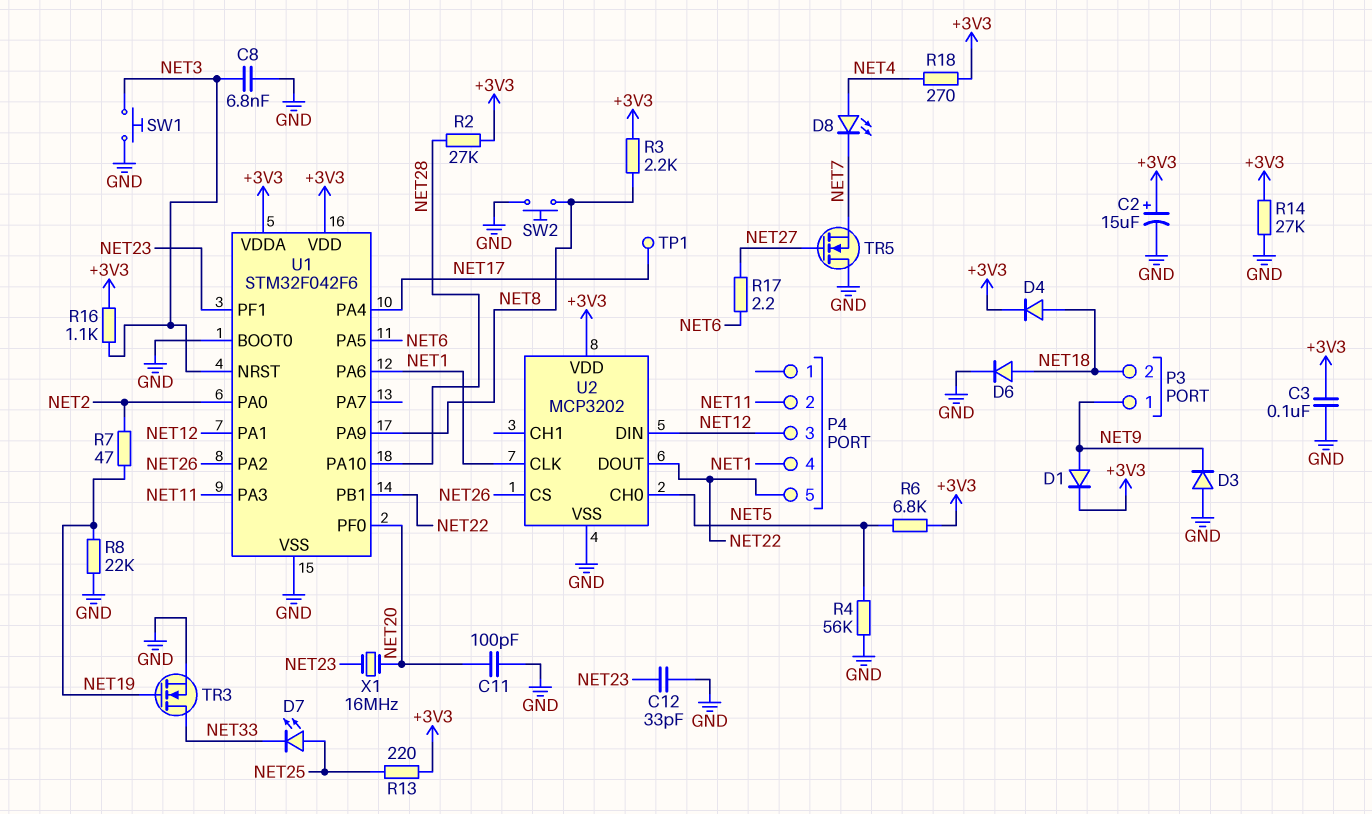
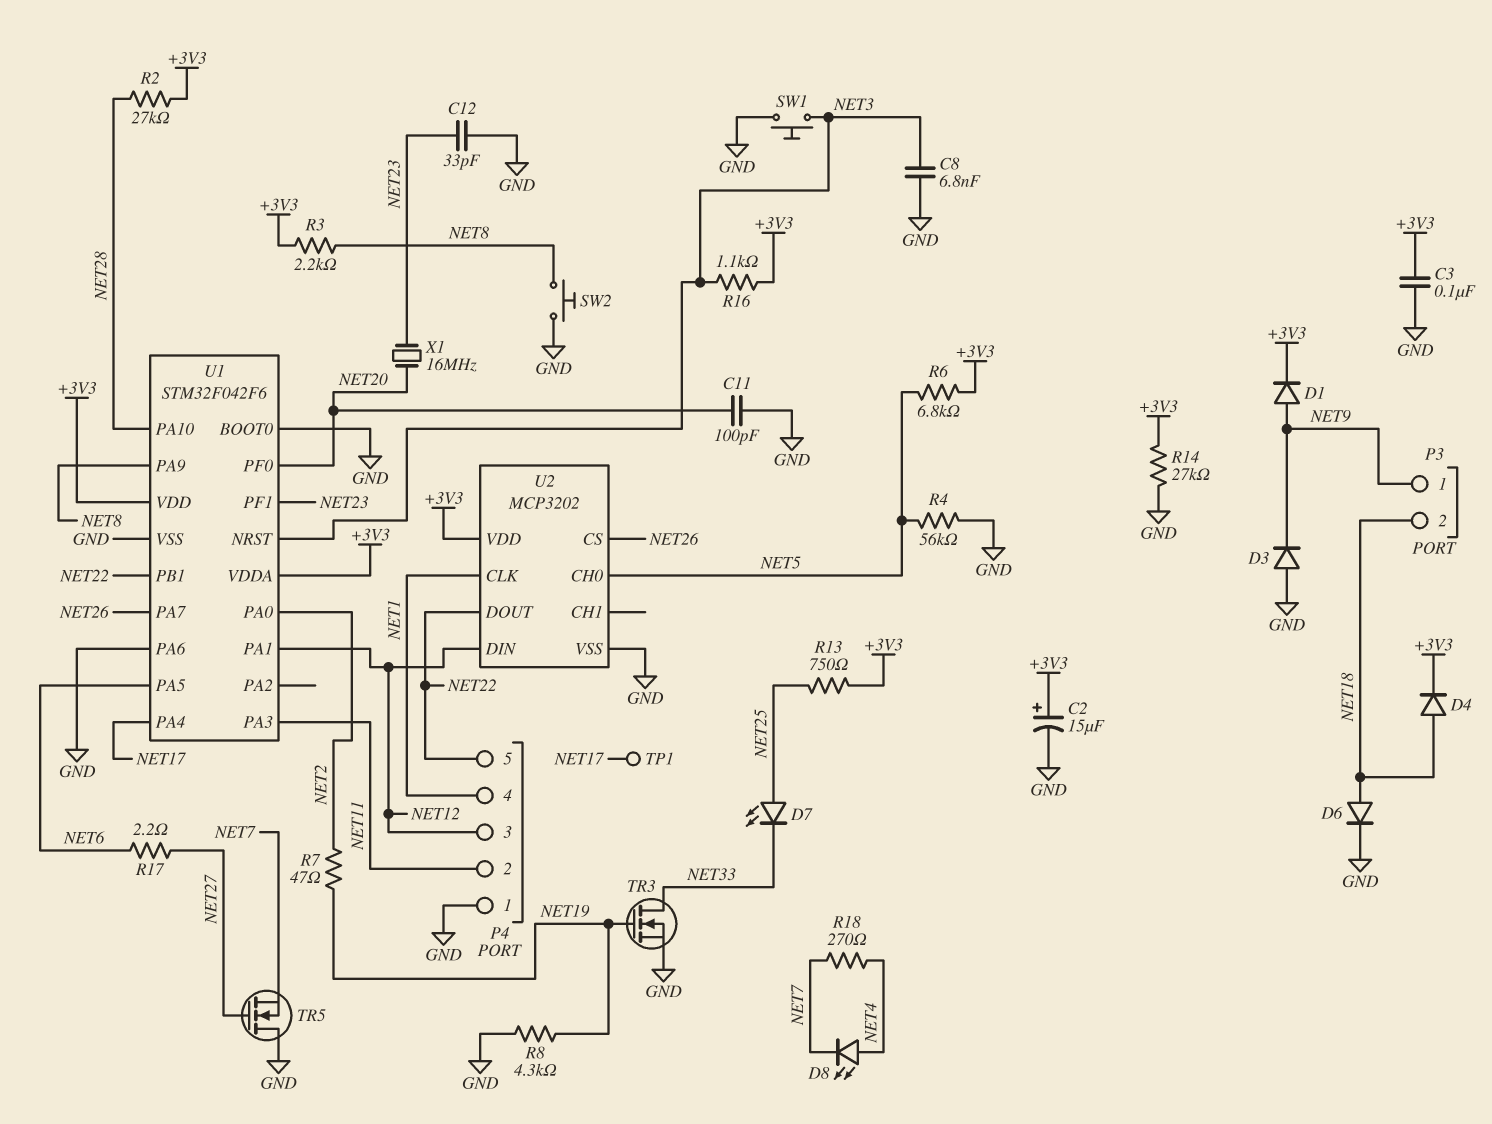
P4 pin 1: none -> GND
R8: 22k (GND, NET19) -> 4.3k (GND, NET19)
R13: 220 (+3V3, NET25) -> 750 (+3V3, NET25)
R18: 270 (+3V3, NET4) -> 270 (NET4, NET7)
U1 pin PA2: NET26 -> none
U1 pin PA6: NET1 -> GND
U1 pin PA7: none -> NET26

